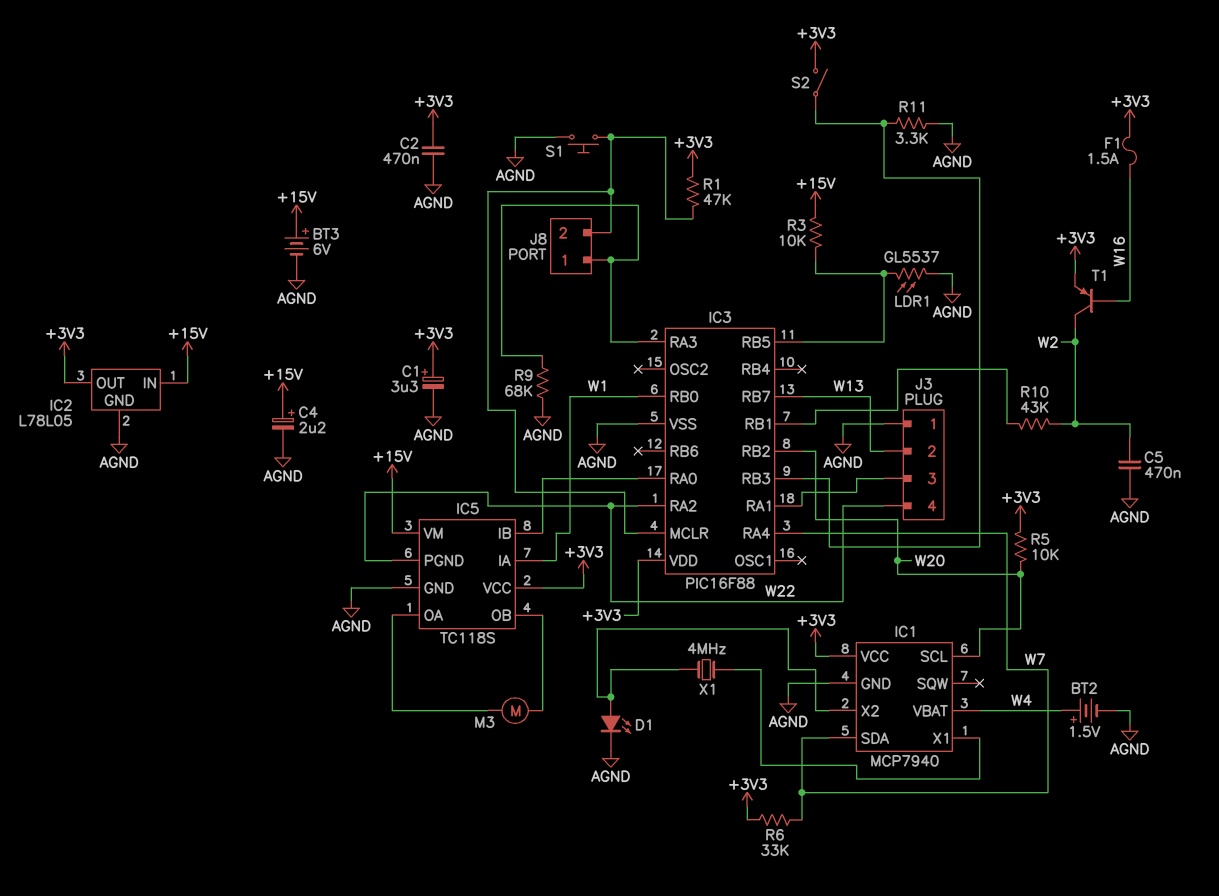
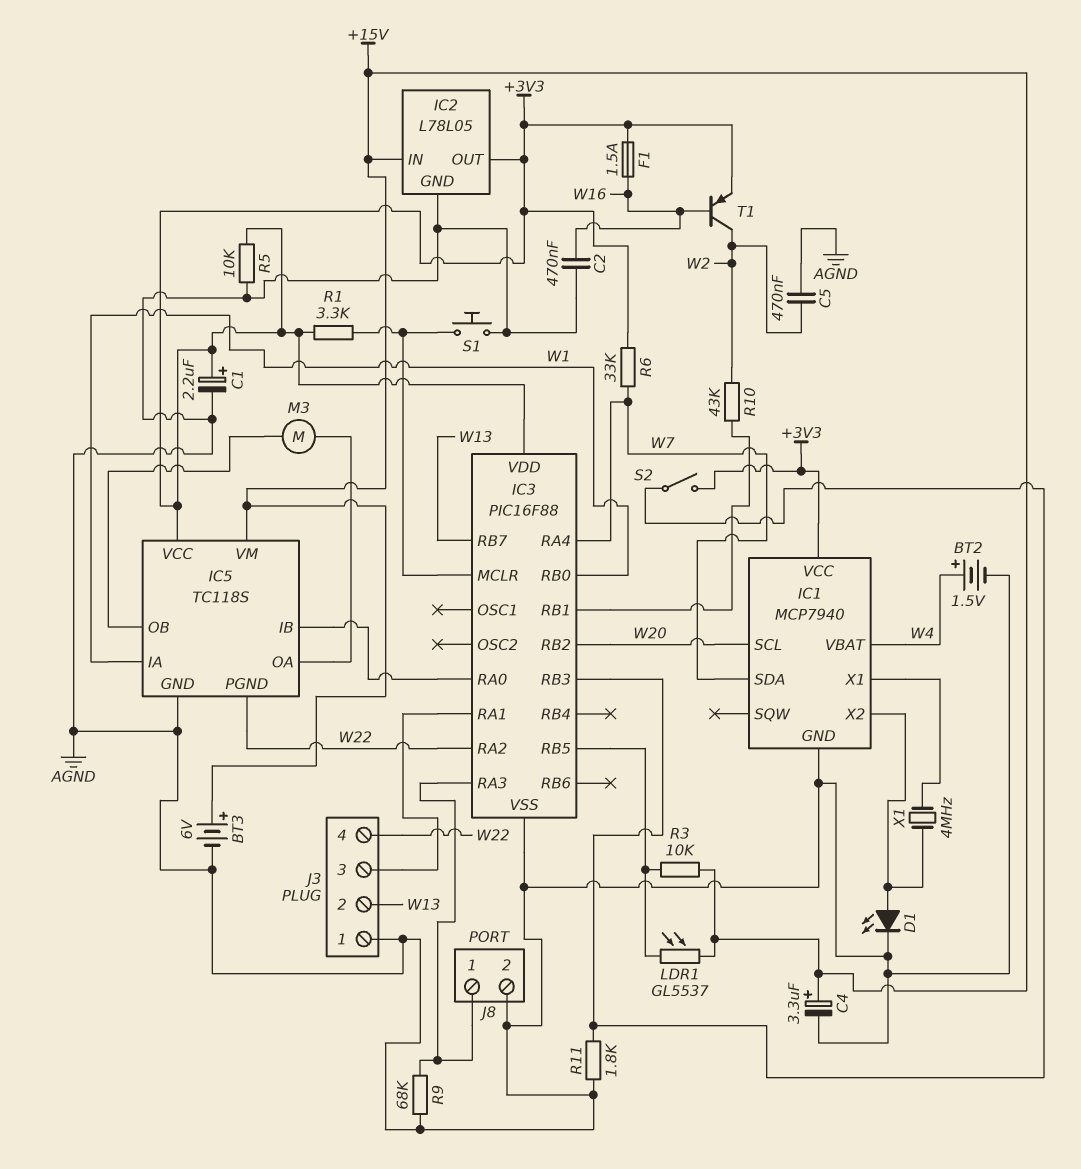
C1: 3.3uF (plus +3V3, minus AGND) -> 2.2uF (plus +3V3, minus AGND)
C2: 470nF (+3V3, AGND) -> 470nF (AGND, W16)
C4: 2.2uF (plus +15V, minus AGND) -> 3.3uF (plus +15V, minus AGND)
J8 pin 2: IC3/MCLR -> AGND
LDR1: GL5537 (AGND, IC3/RB5) -> GL5537 (+15V, IC3/RB5)
R1: 47k (+3V3, IC3/MCLR) -> 3.3k (+3V3, IC3/MCLR)
R5: 10k (+3V3, W20) -> 10k (+3V3, AGND)
R11: 3.3k (AGND, IC3/RB3) -> 1.8k (AGND, IC3/RB3)

